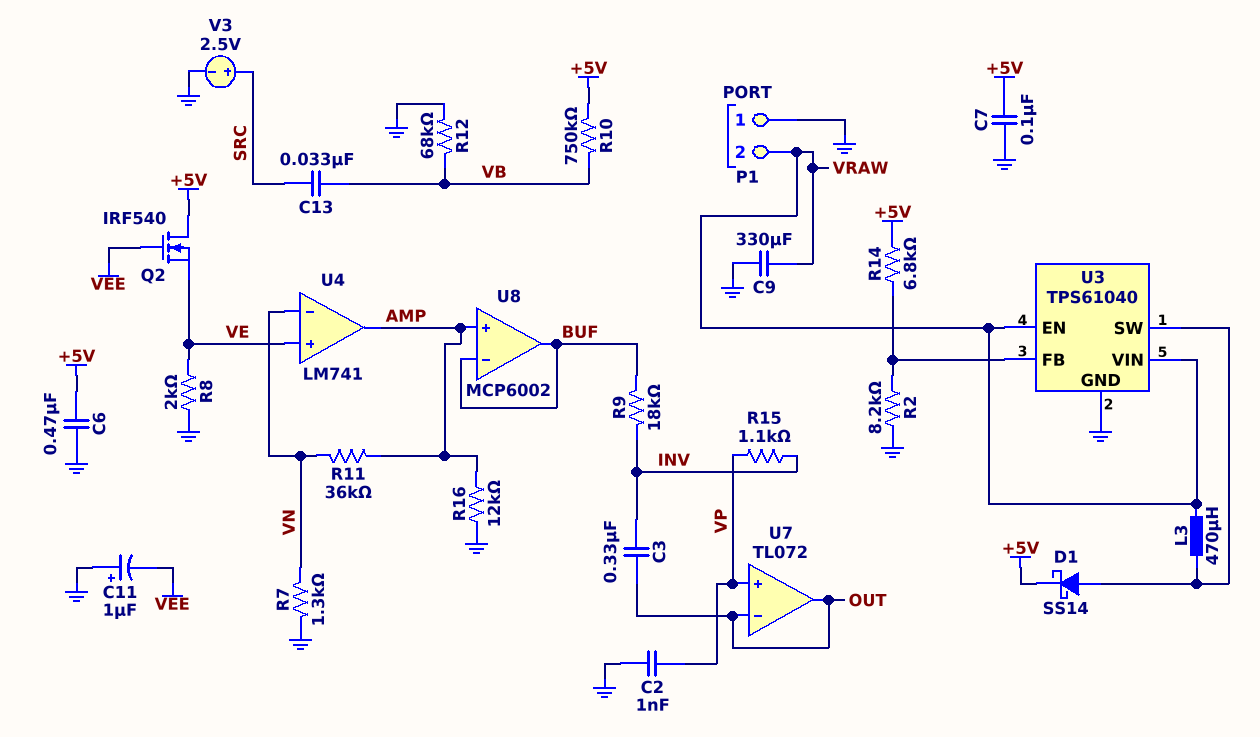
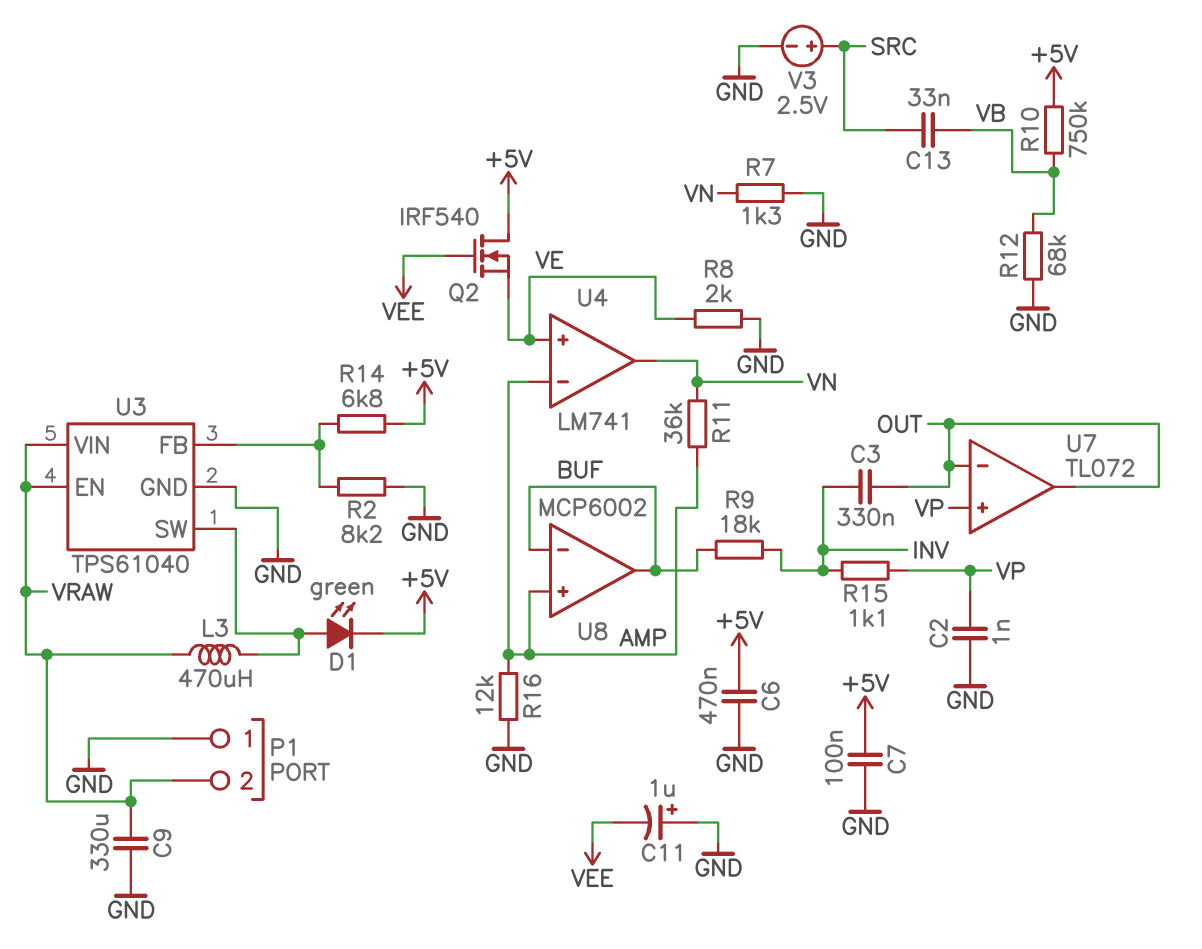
D1: schottky SS14 (A U3/SW, K +5V) -> LED green (A U3/SW, K +5V)
U4 pin in-: VN -> AMP
U4 pin out: AMP -> VN

